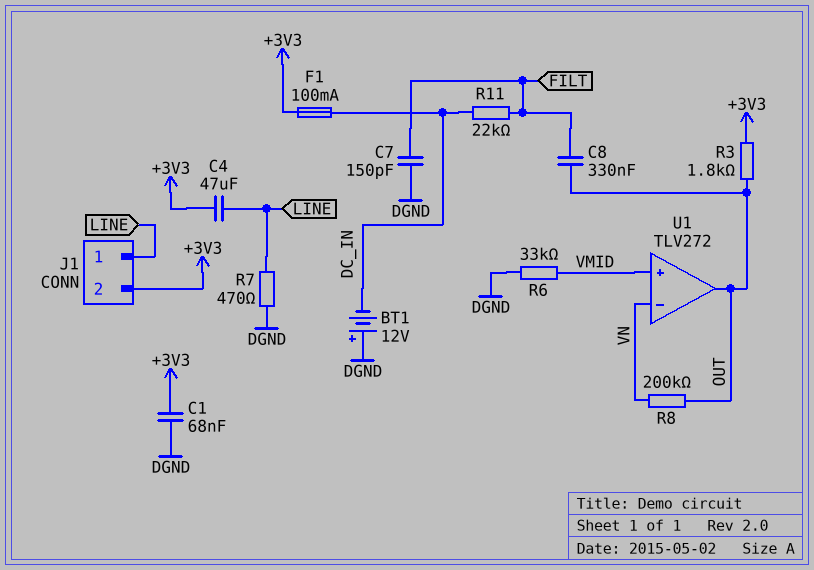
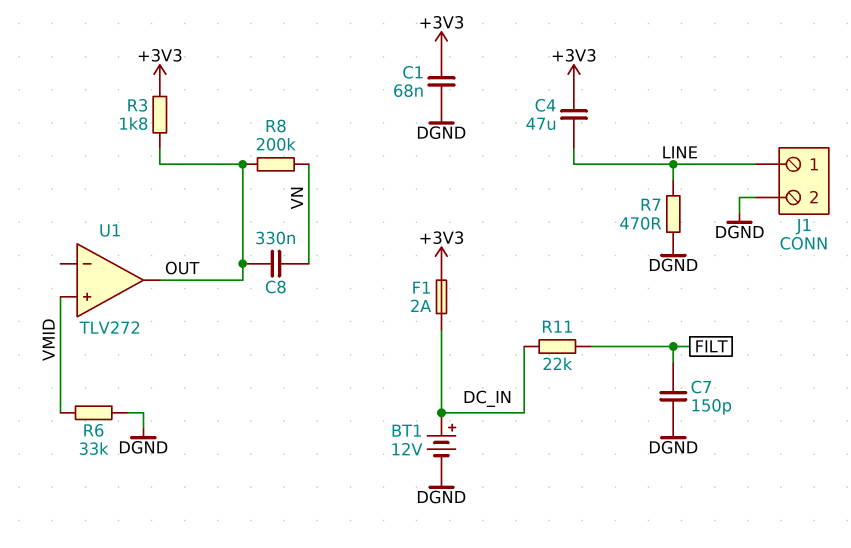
BT1: 12V (plus DGND, minus DC_IN) -> 12V (plus DC_IN, minus DGND)
C8: 330nF (FILT, OUT) -> 330nF (OUT, VN)
F1: 100mA (+3V3, DC_IN) -> 2A (+3V3, DC_IN)
J1 pin 2: +3V3 -> DGND
U1 pin in-: VN -> none

